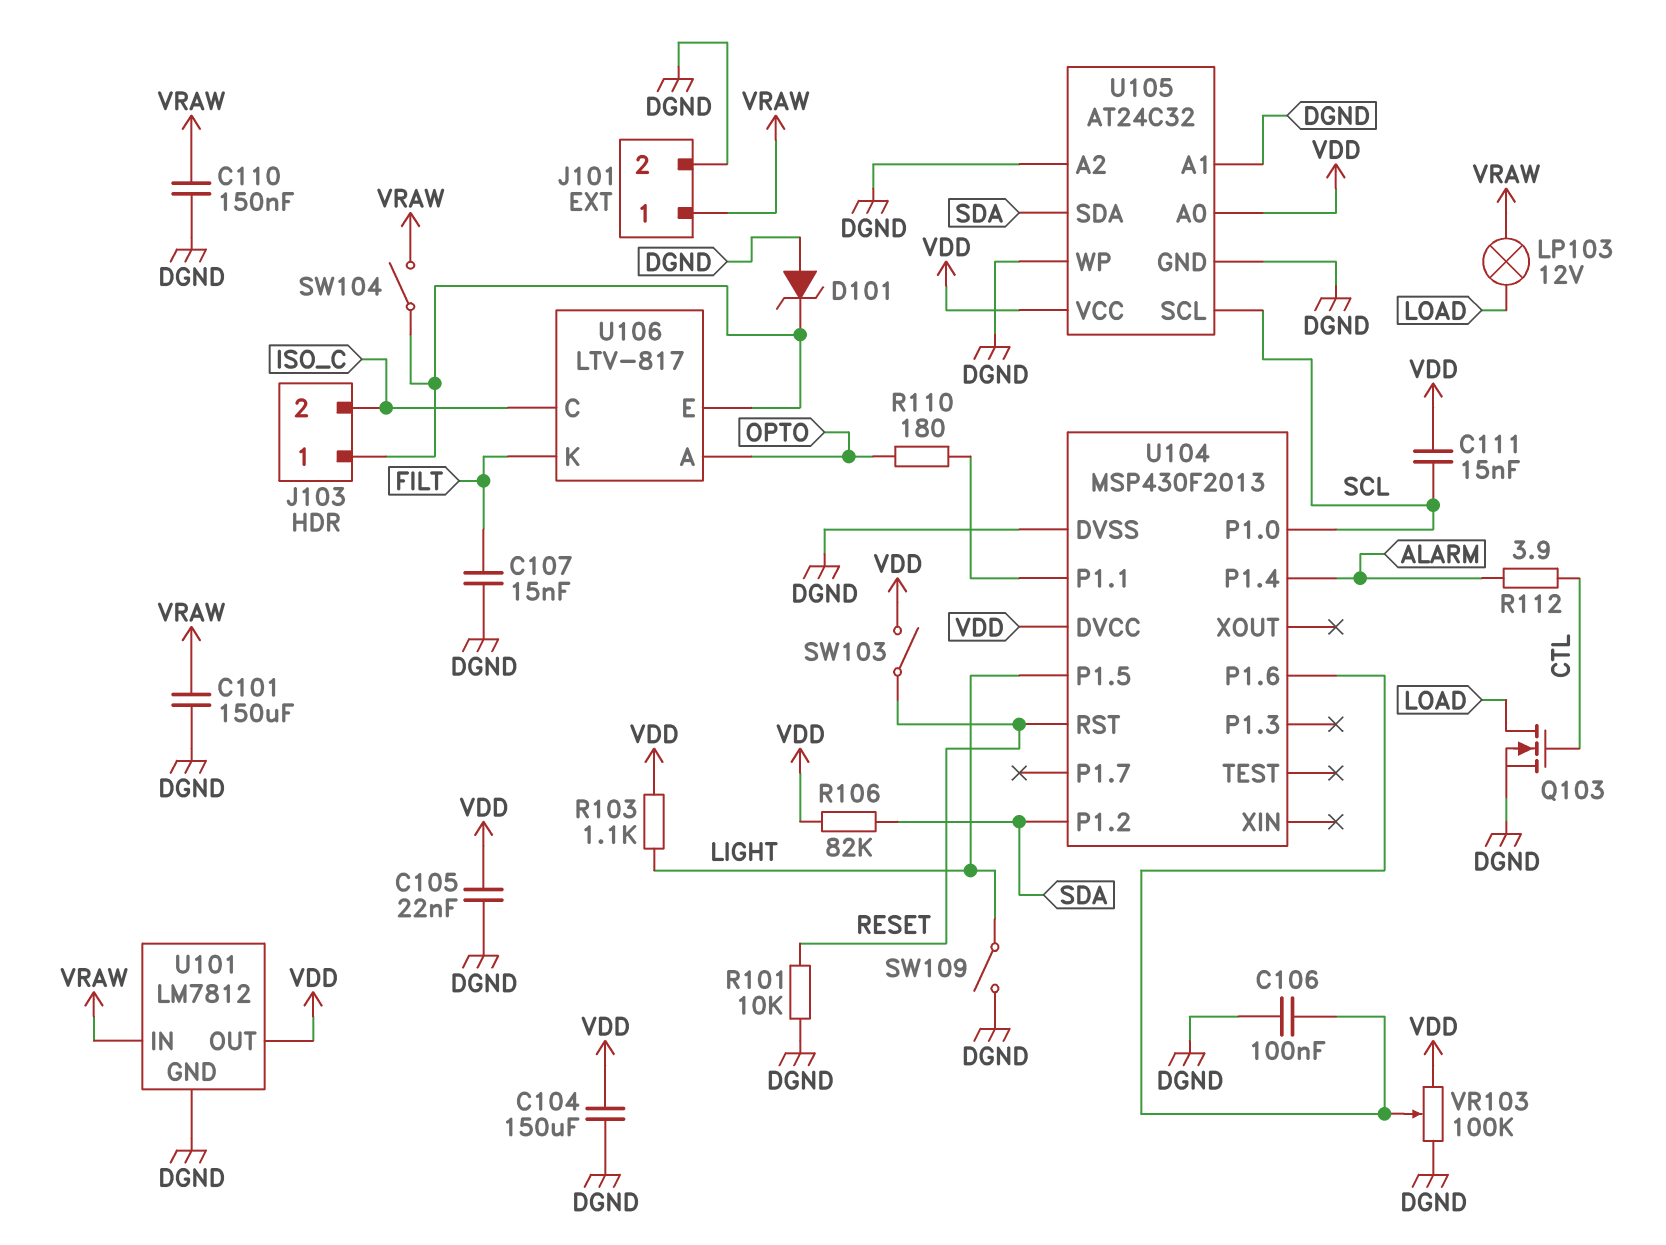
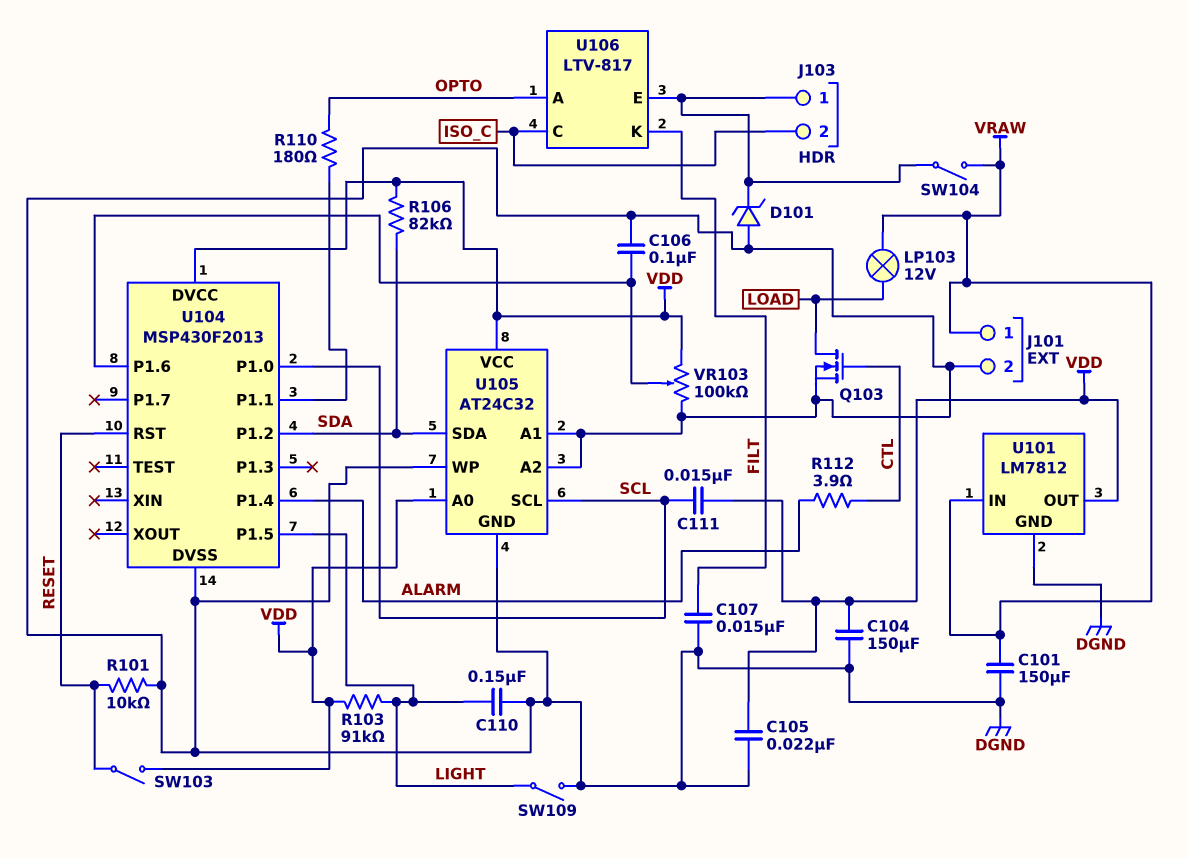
C110: 150nF (DGND, VRAW) -> 150nF (DGND, LIGHT)
R103: 1.1k (LIGHT, VDD) -> 91k (LIGHT, VDD)

